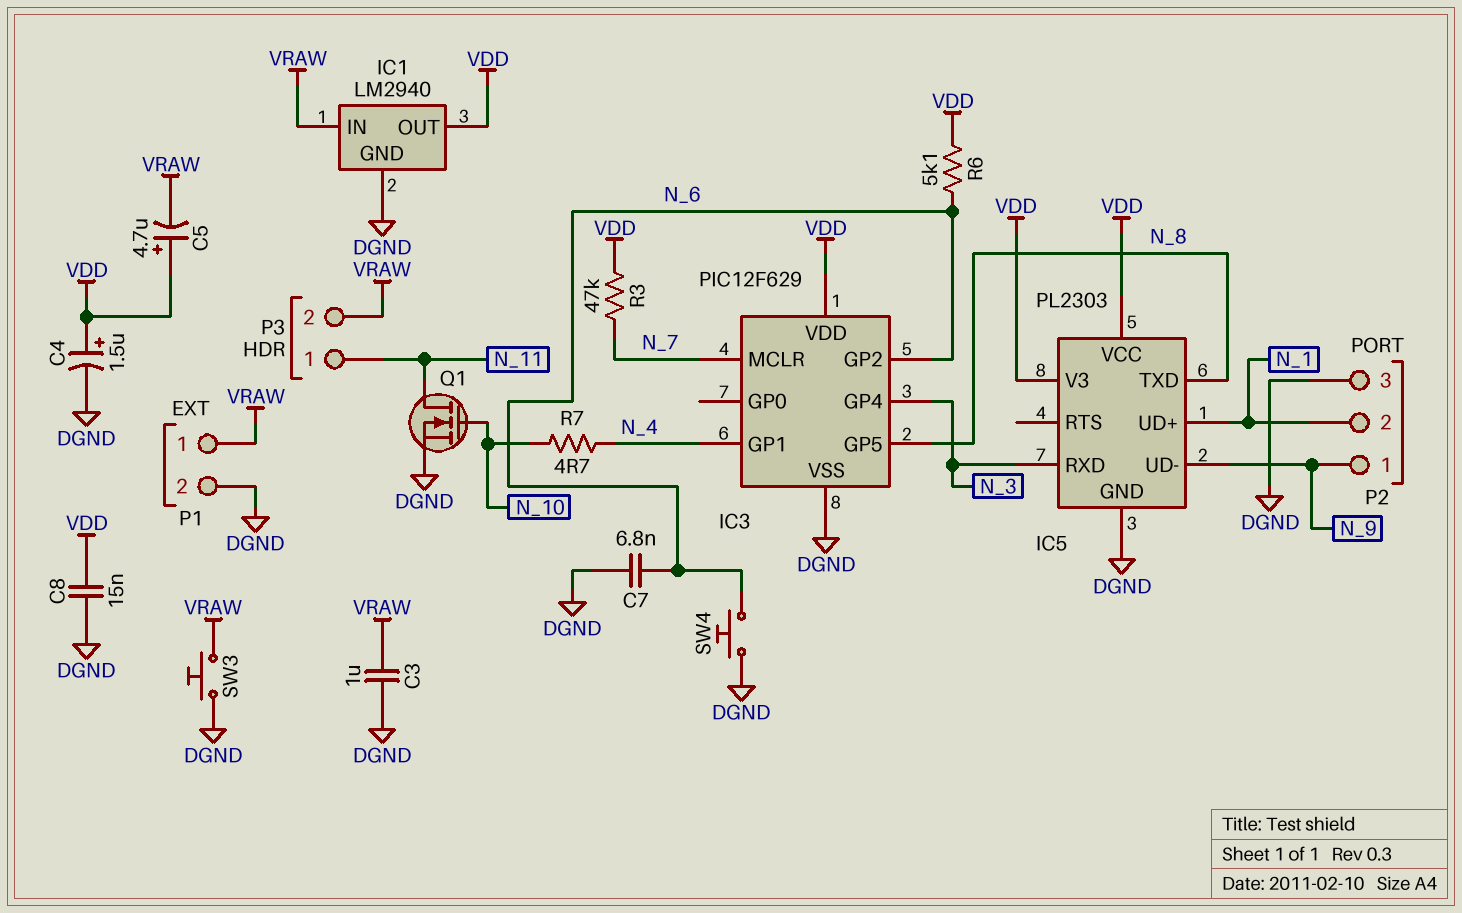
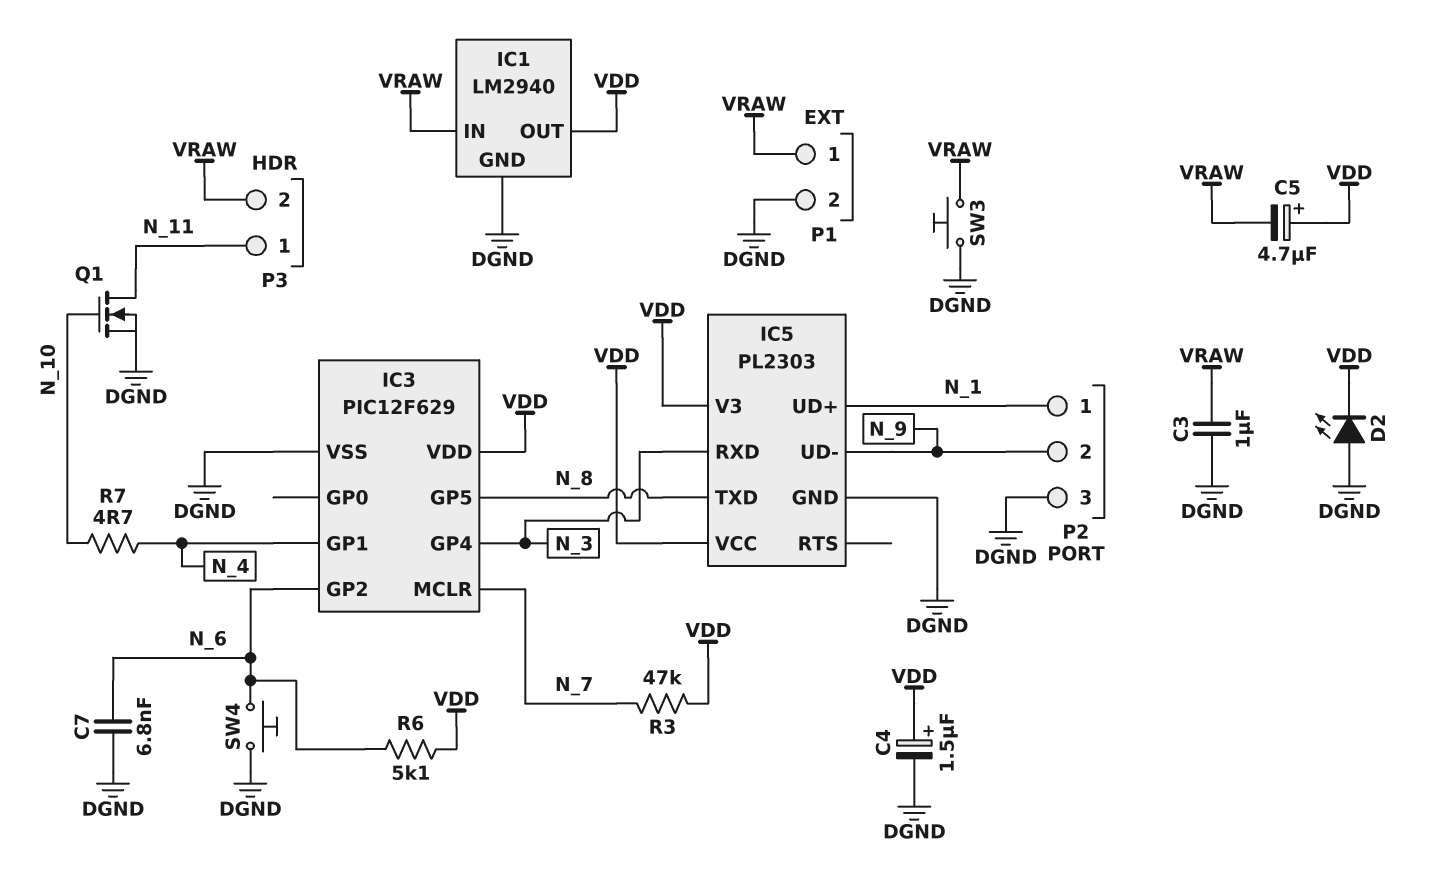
C8: 15nF (DGND, VDD) -> none
D2: none -> LED (A DGND, K VDD)
P2 pin 1: N_9 -> N_1
P2 pin 2: N_1 -> N_9

